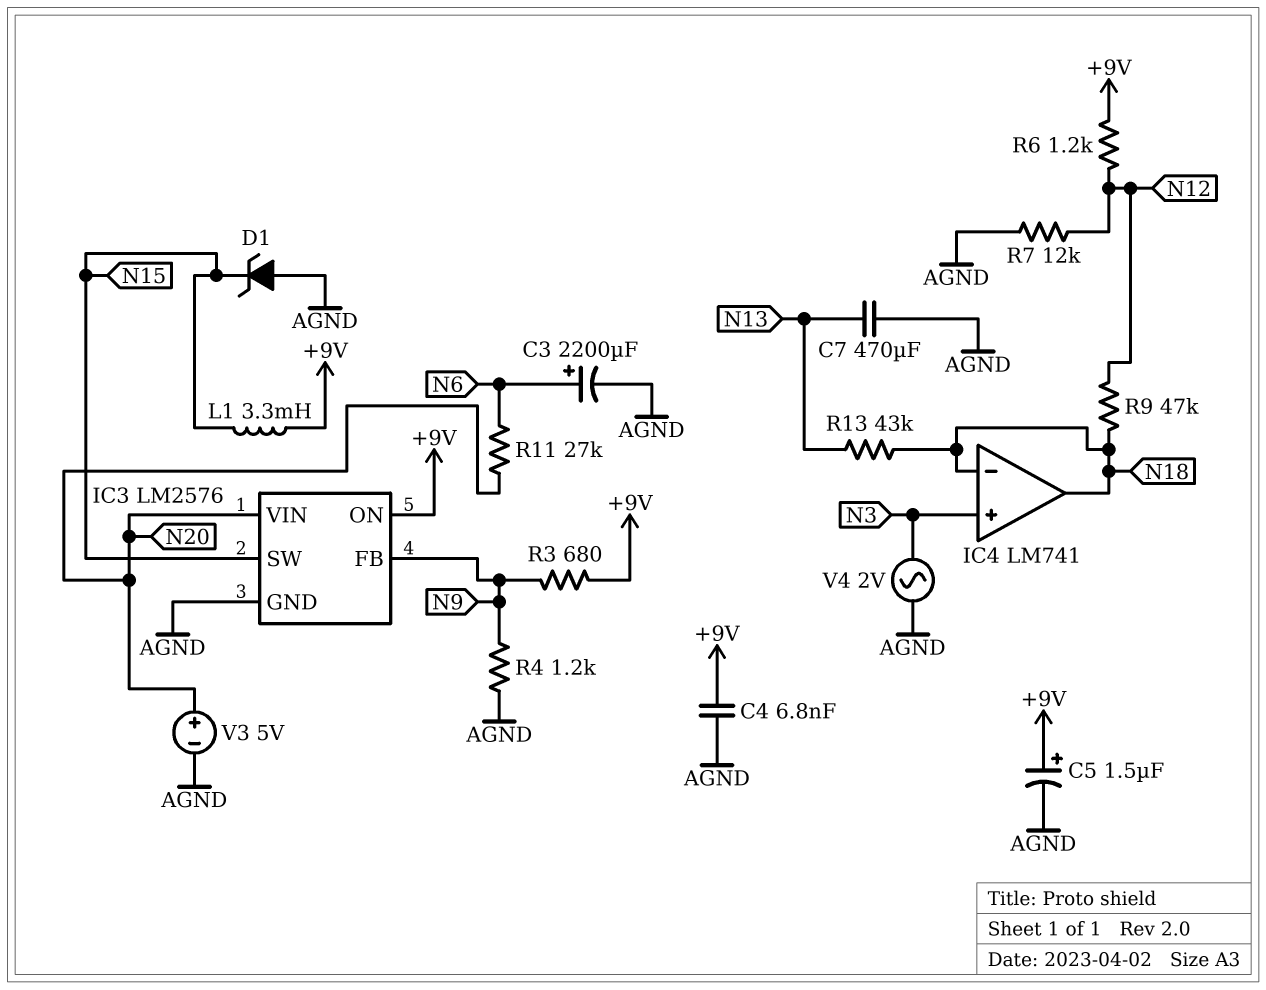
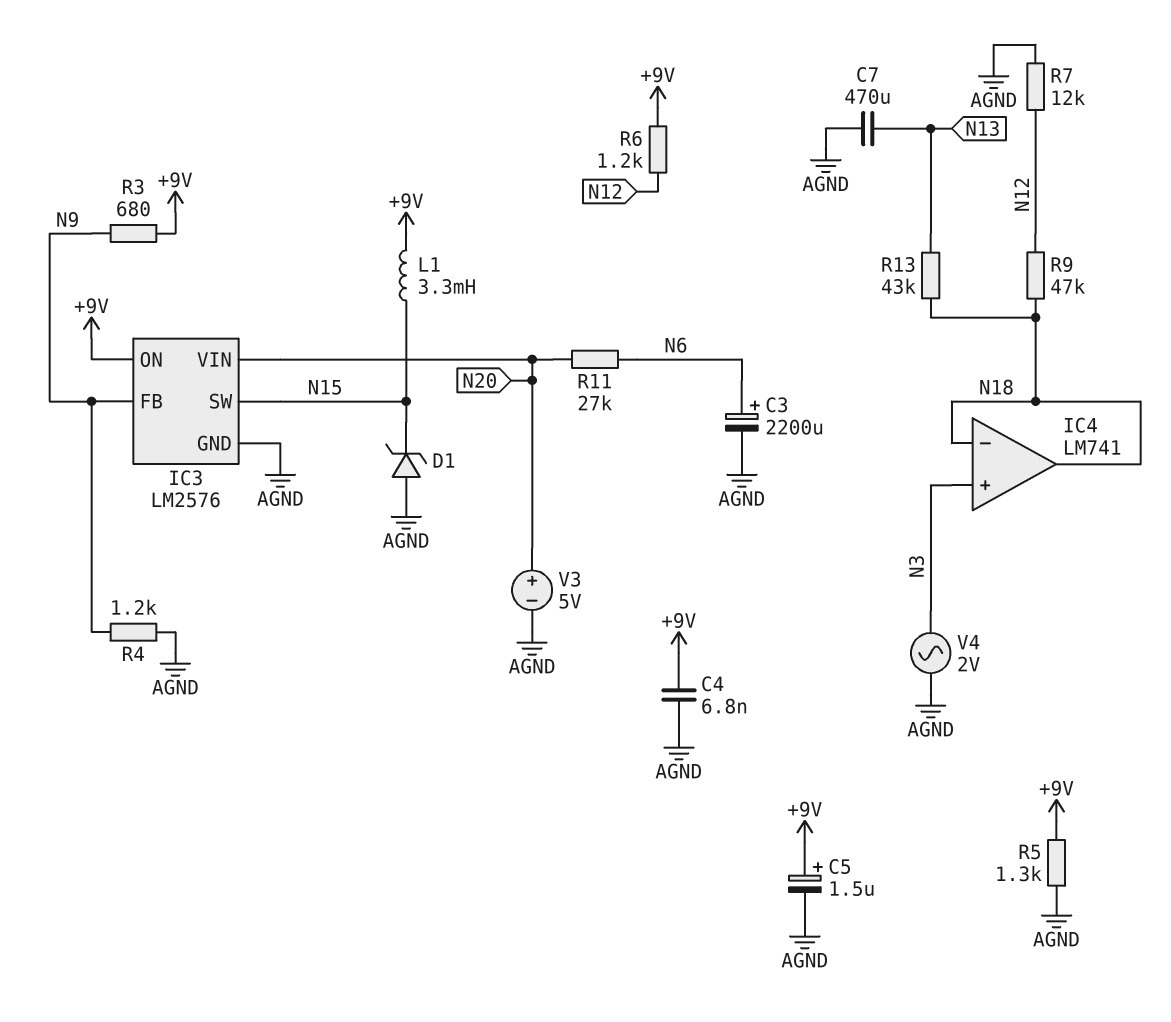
R5: none -> 1.3k (+9V, AGND)

